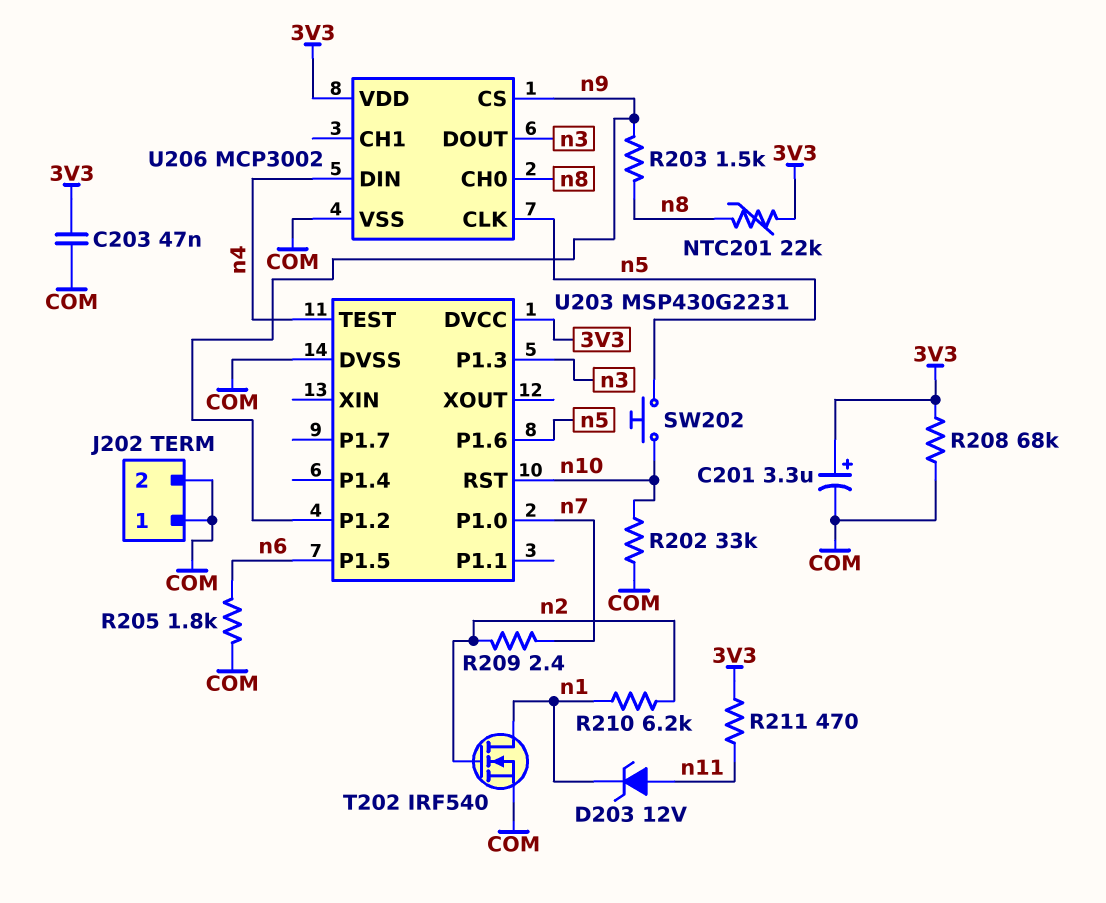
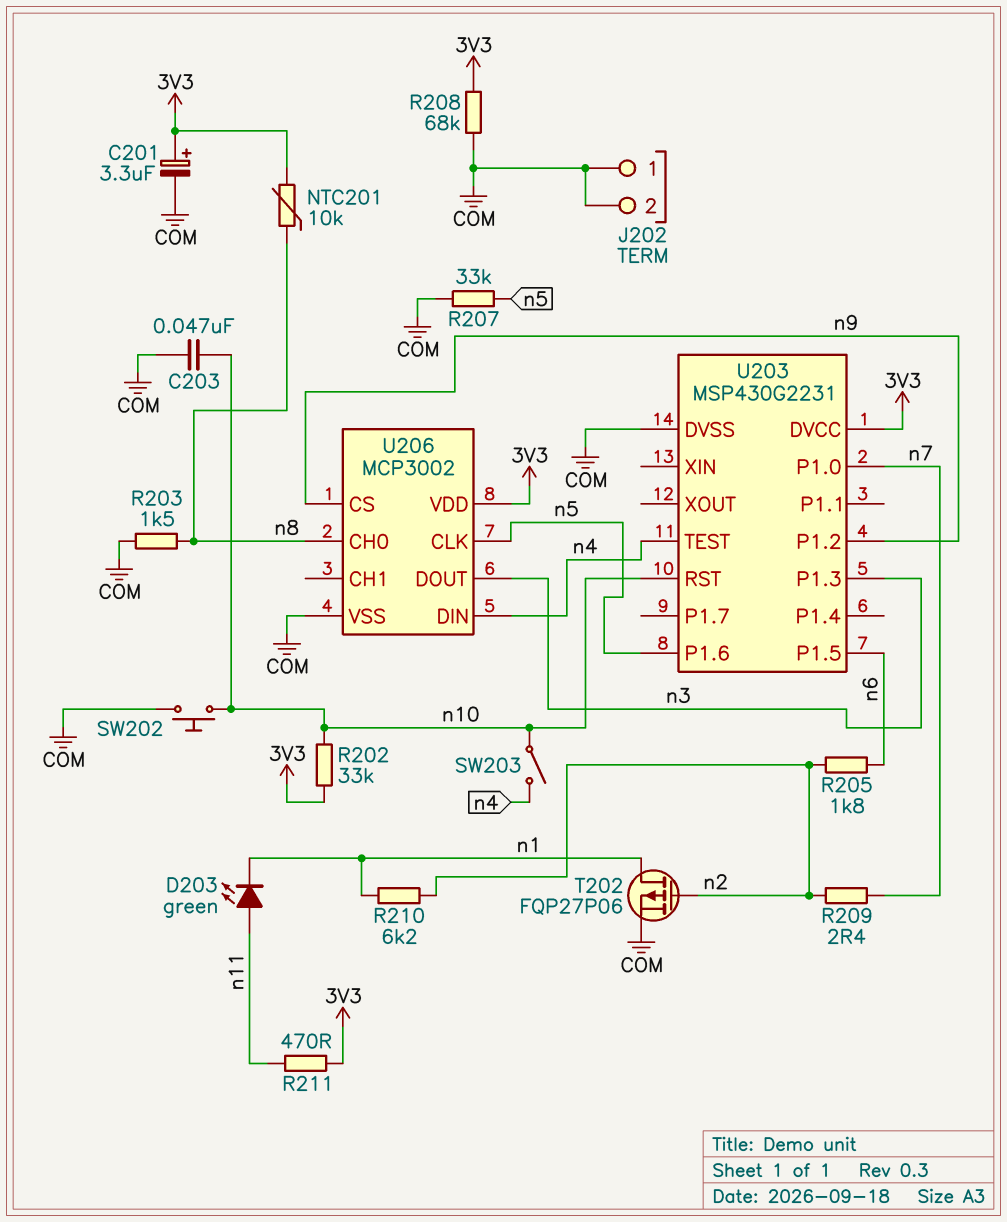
C203: 47nF (3V3, COM) -> 47nF (COM, n10)
D203: zener 12V (A n11, K n1) -> LED green (A n11, K n1)
NTC201: 22k (3V3, n8) -> 10k (3V3, n8)
R202: 33k (COM, n10) -> 33k (3V3, n10)
R203: 1.5k (n8, n9) -> 1.5k (COM, n8)
R205: 1.8k (COM, n6) -> 1.8k (n2, n6)
R207: none -> 33k (COM, n5)
SW202: button (n5, n10) -> button (COM, n10)
SW203: none -> switch (n4, n10)
T202: NMOS IRF540 (G n2, D n1, S COM) -> PMOS FQP27P06 (G n2, D n1, S COM)

